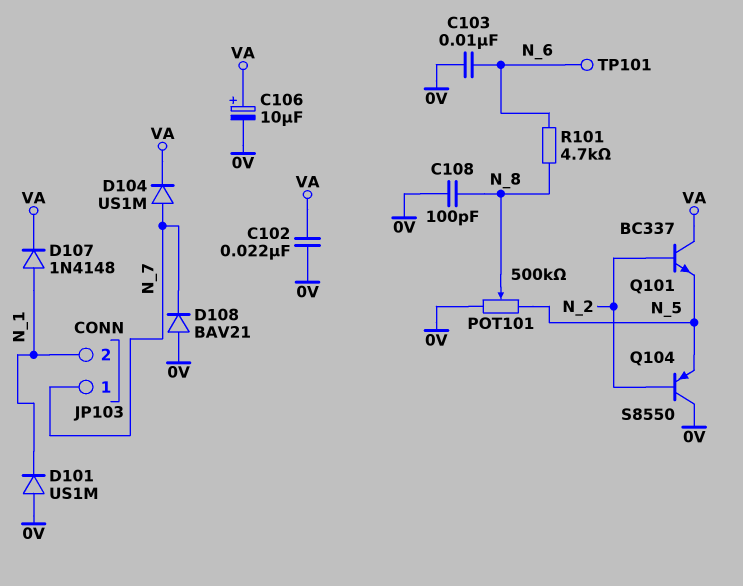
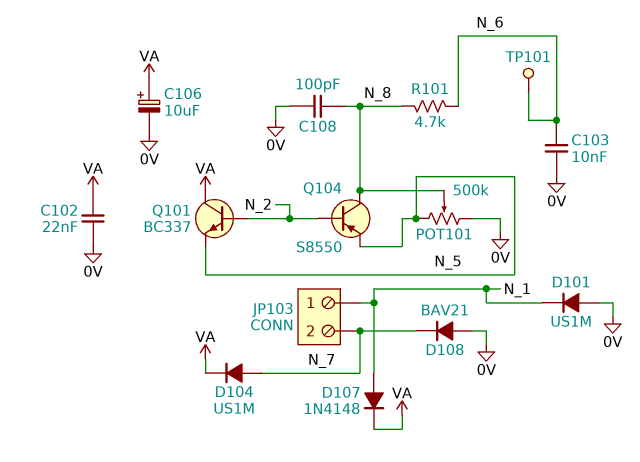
JP103 pin 1: N_7 -> N_1
JP103 pin 2: N_1 -> N_7
Q104: PNP S8550 (B N_2, C 0V, E N_5) -> PNP S8550 (B N_2, C N_8, E N_5)

